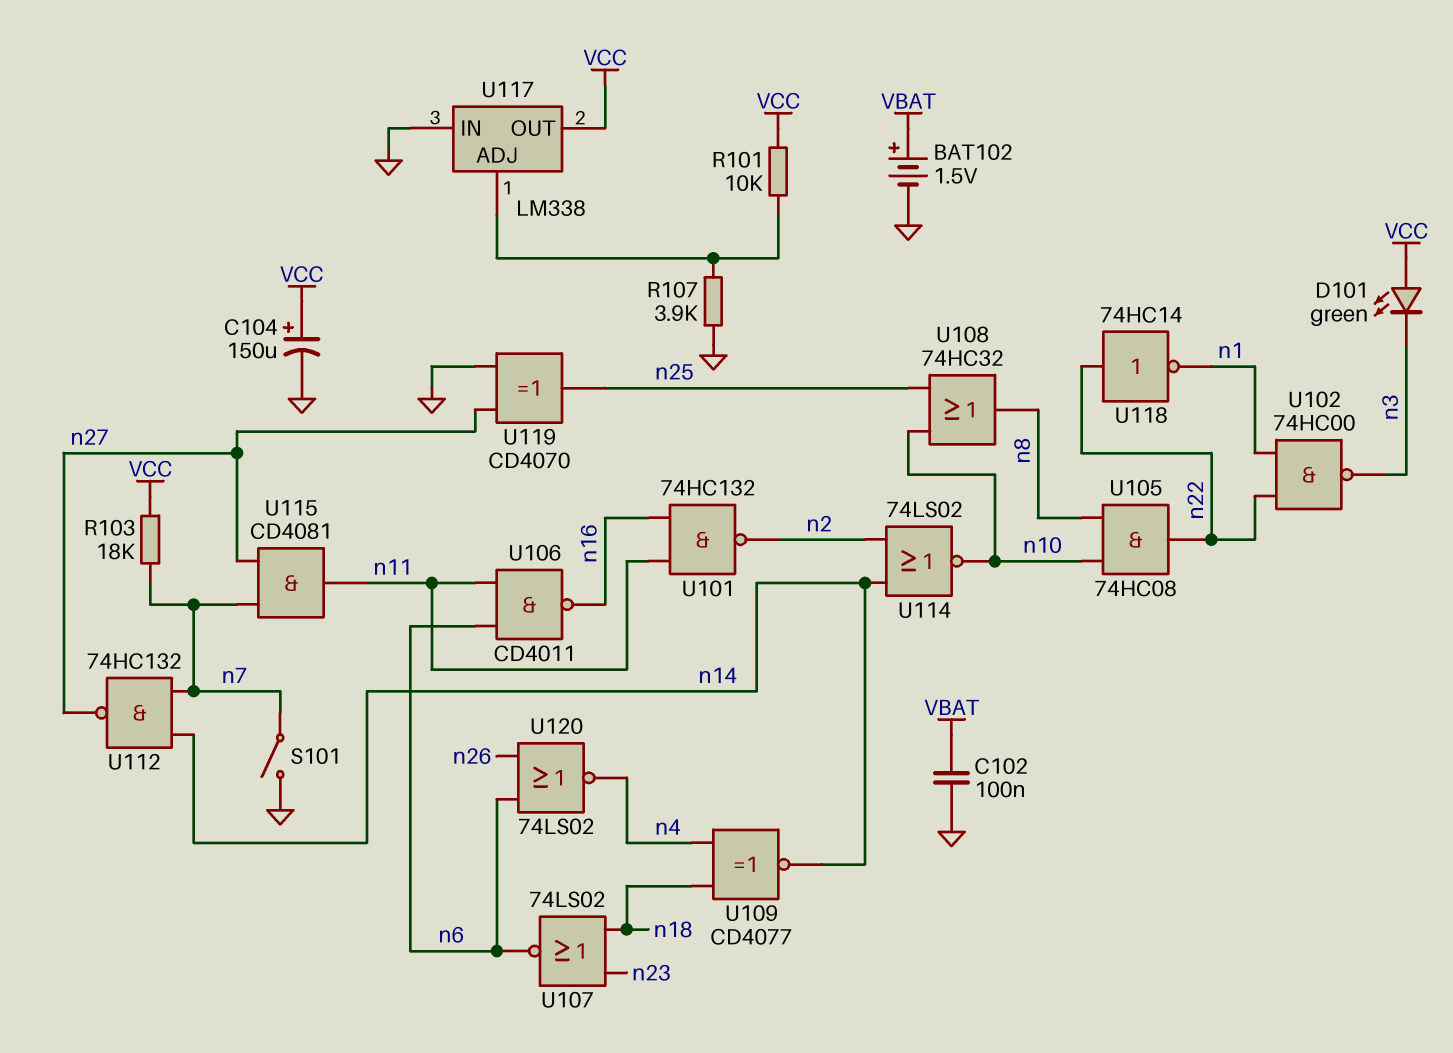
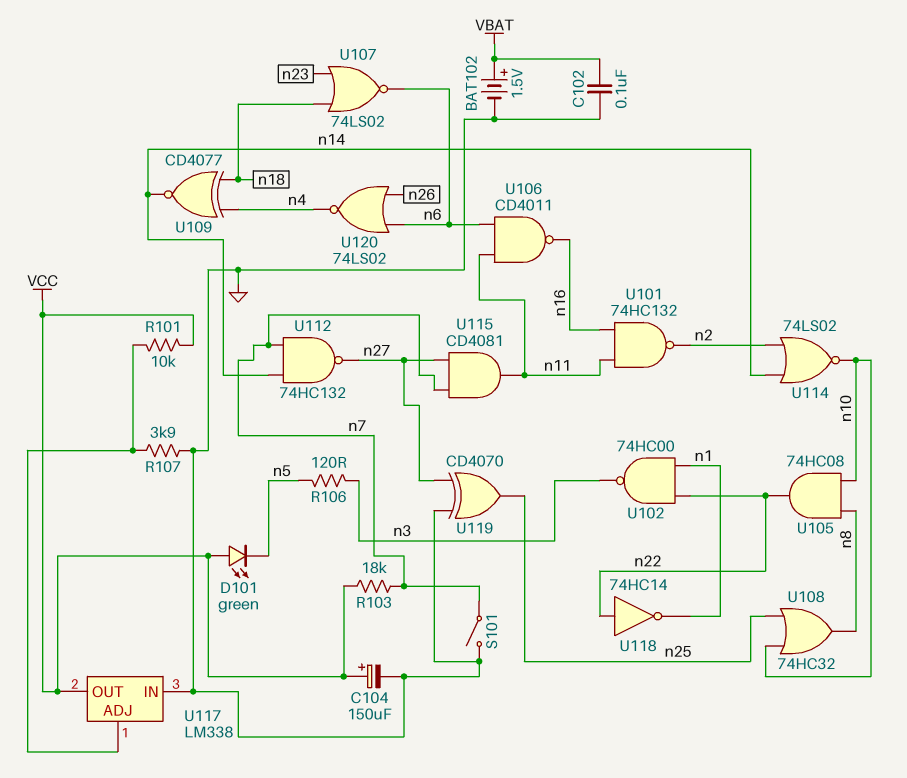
D101: LED green (A VCC, K n3) -> LED green (A VCC, K n5)
R106: none -> 120 (n3, n5)

